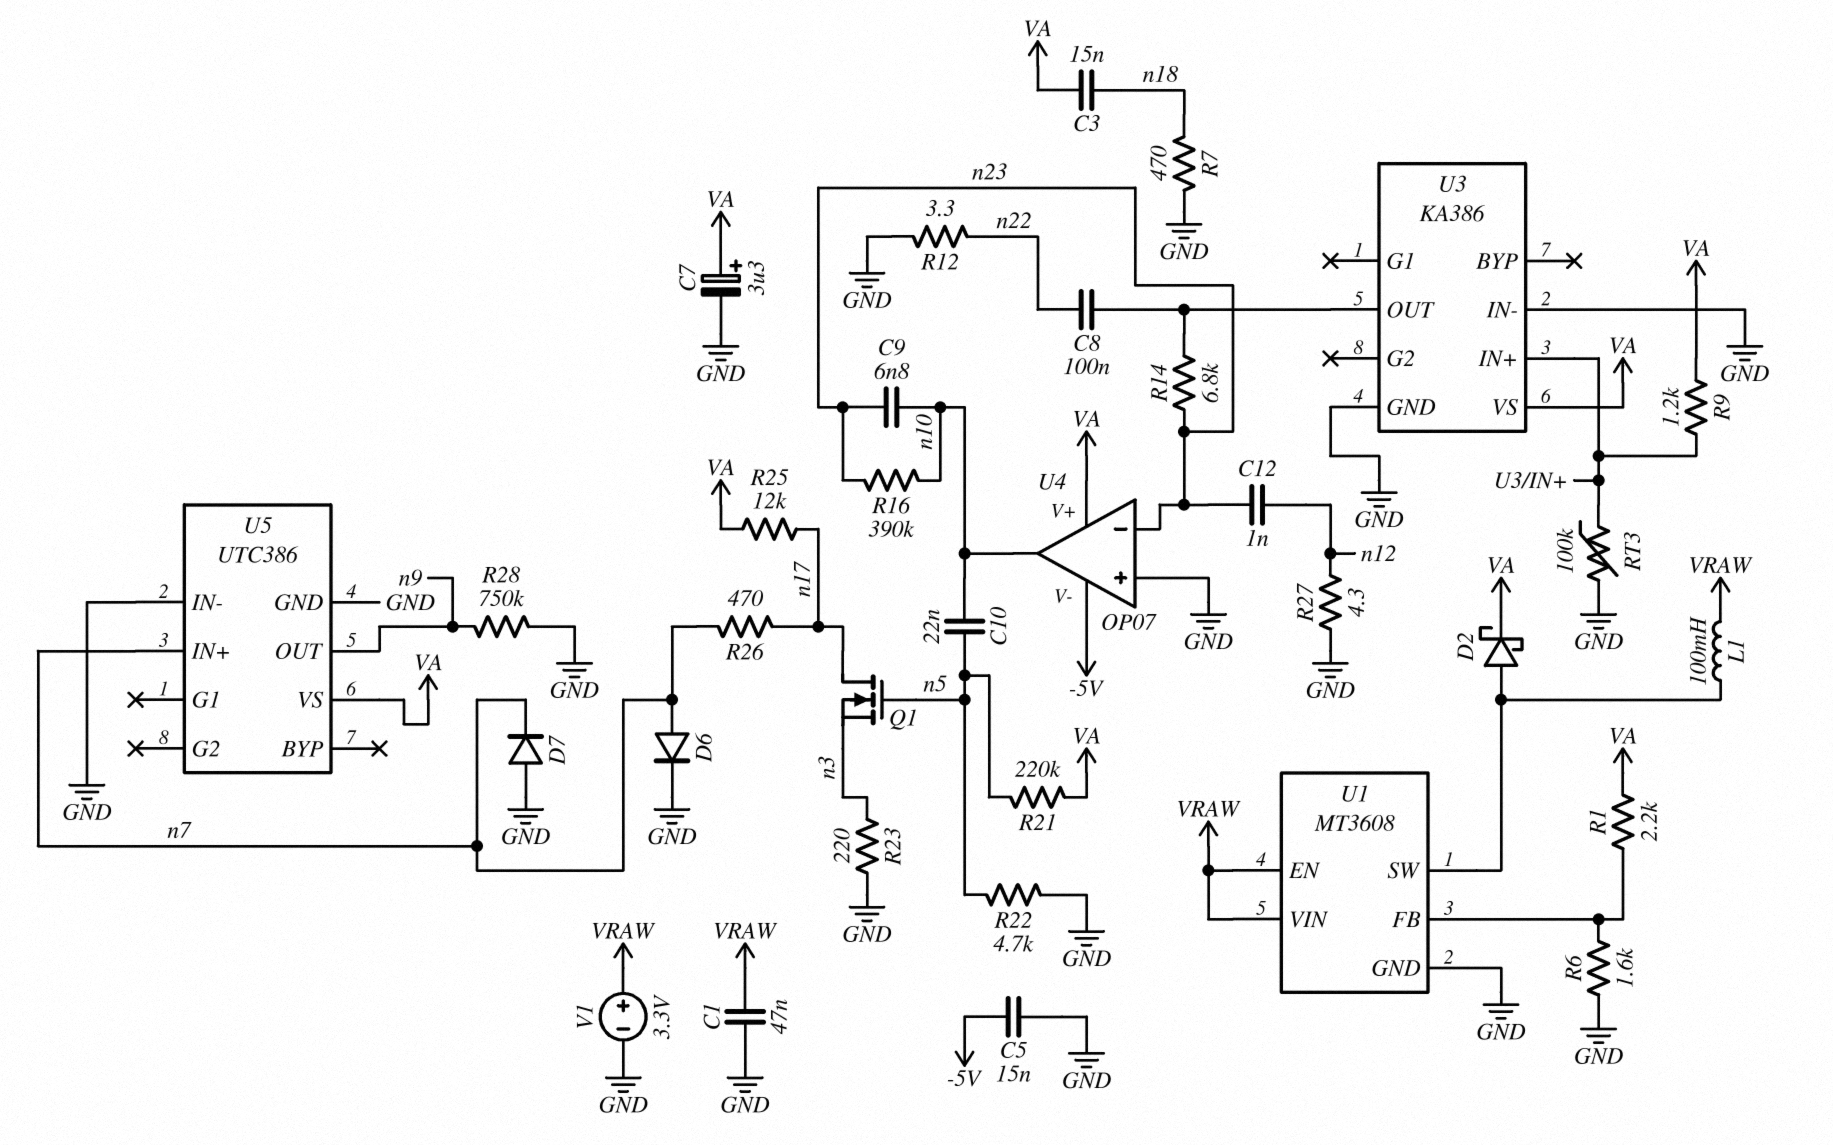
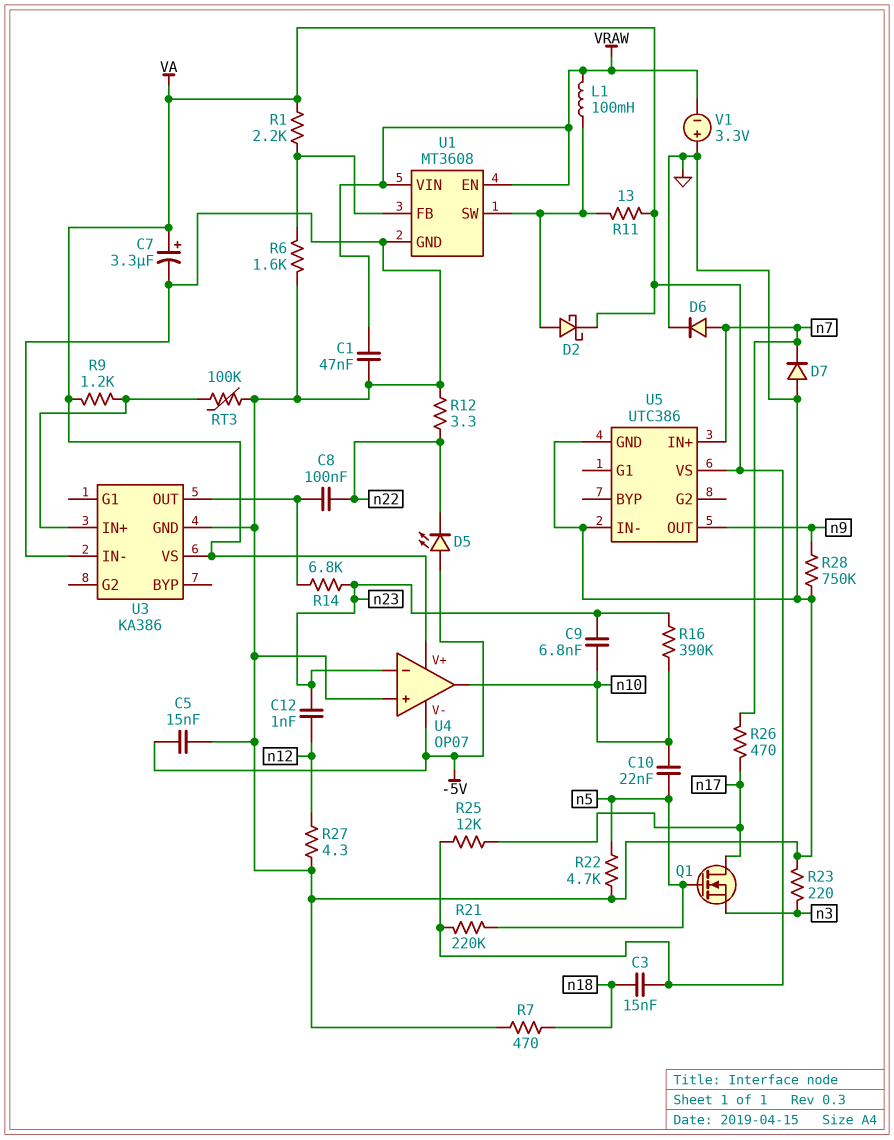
D5: none -> LED (A -5V, K n22)
R11: none -> 13 (U1/SW, VA)
V1: 3.3V (plus VRAW, minus GND) -> 3.3V (plus GND, minus VRAW)

